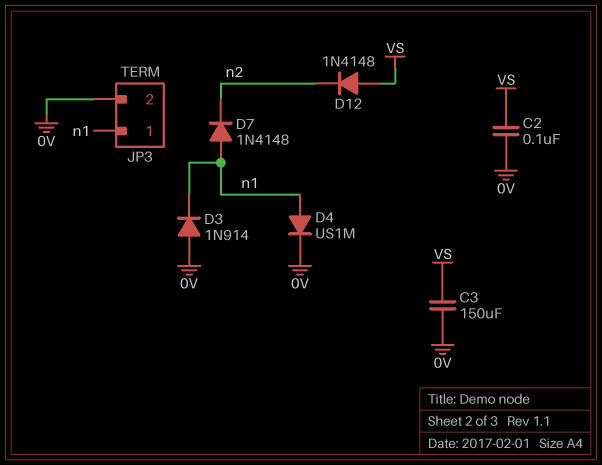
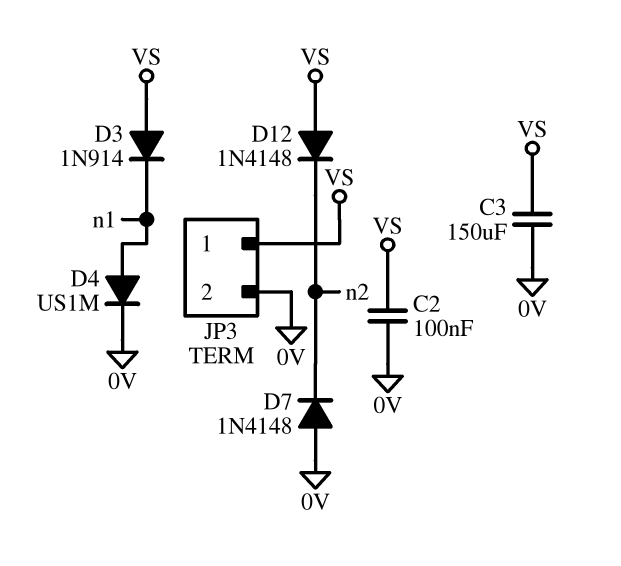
D3: diode 1N914 (A 0V, K n1) -> diode 1N914 (A VS, K n1)
D7: diode 1N4148 (A n1, K n2) -> diode 1N4148 (A 0V, K n2)
JP3 pin 1: n1 -> VS

